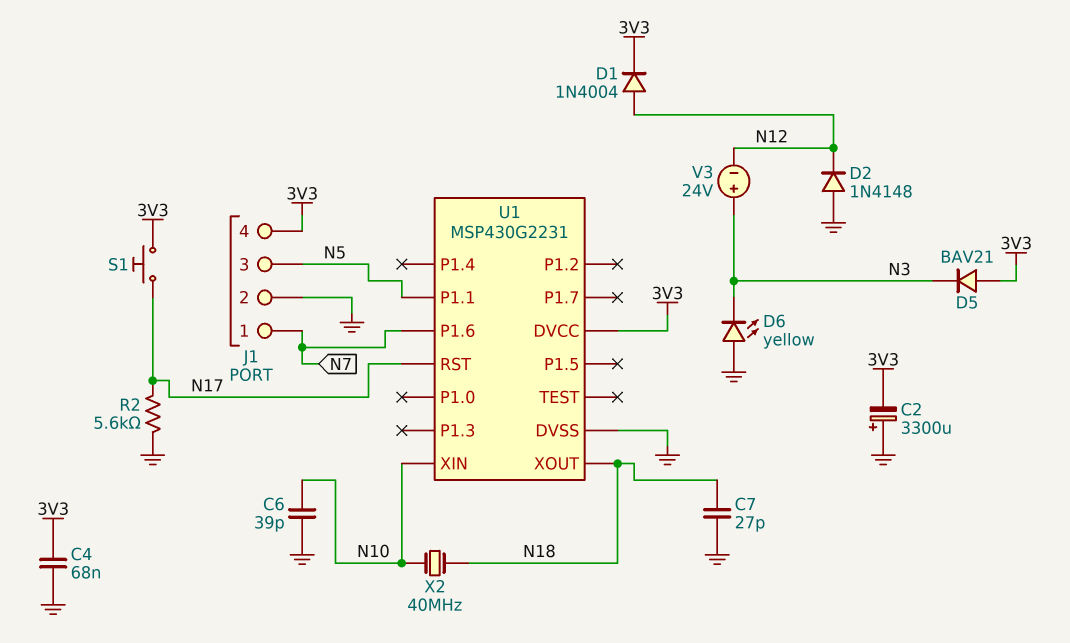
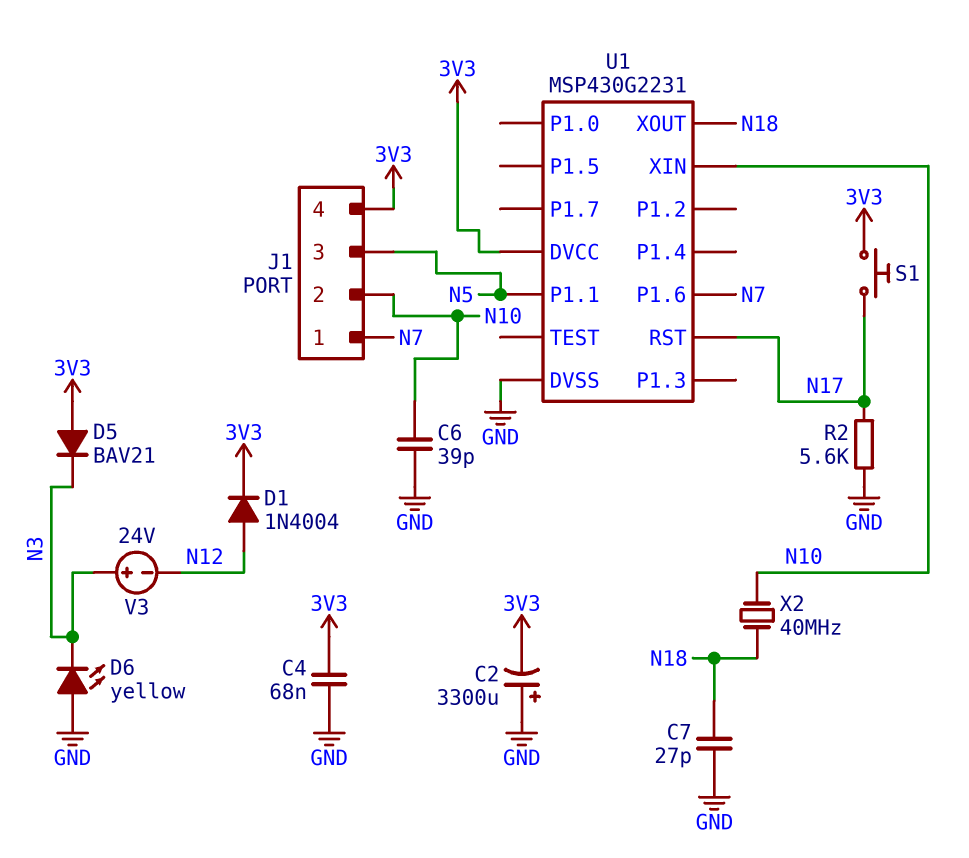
D2: diode 1N4148 (A GND, K N12) -> none
J1 pin 2: GND -> N10

